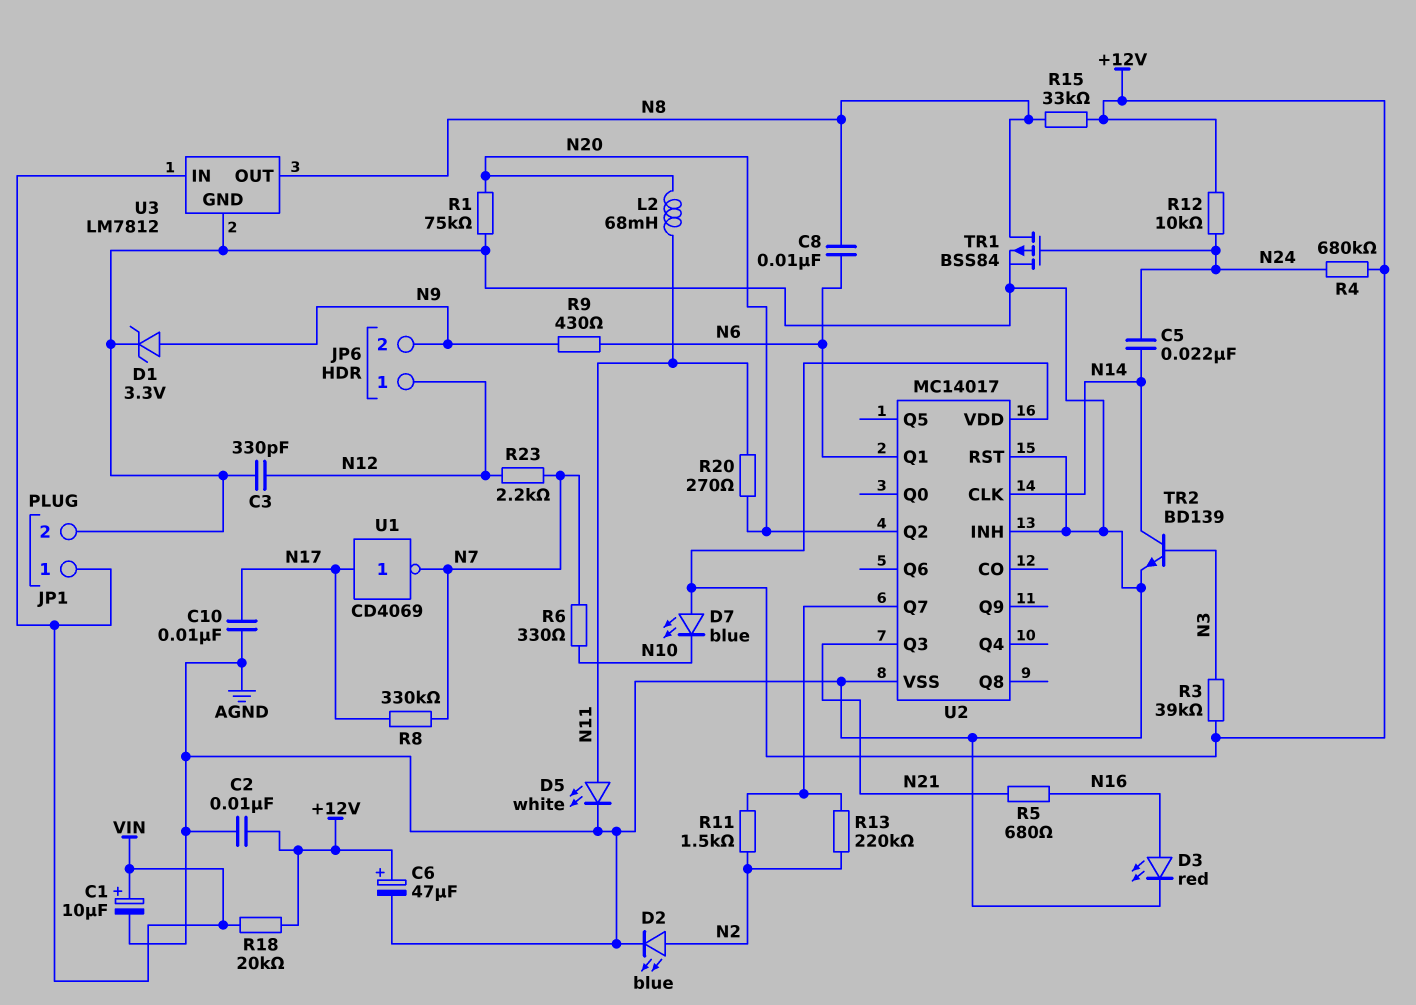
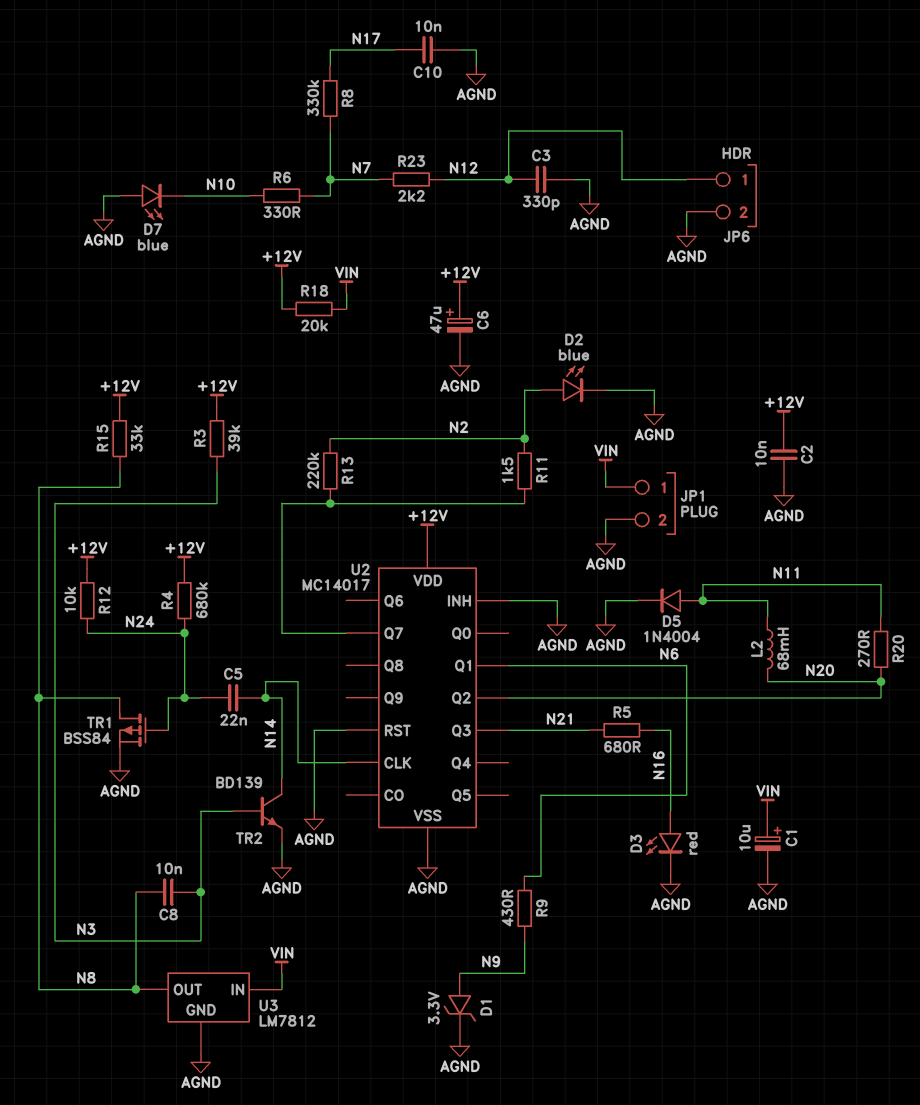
C8: 10nF (N6, N8) -> 10nF (N3, N8)
D5: LED white (A N11, K AGND) -> diode 1N4004 (A N11, K AGND)
D7: LED blue (A +12V, K N10) -> LED blue (A AGND, K N10)
JP6 pin 2: N9 -> AGND
R1: 75k (AGND, N20) -> none
U1: NOT CD4069 (in N17, out N7) -> none

